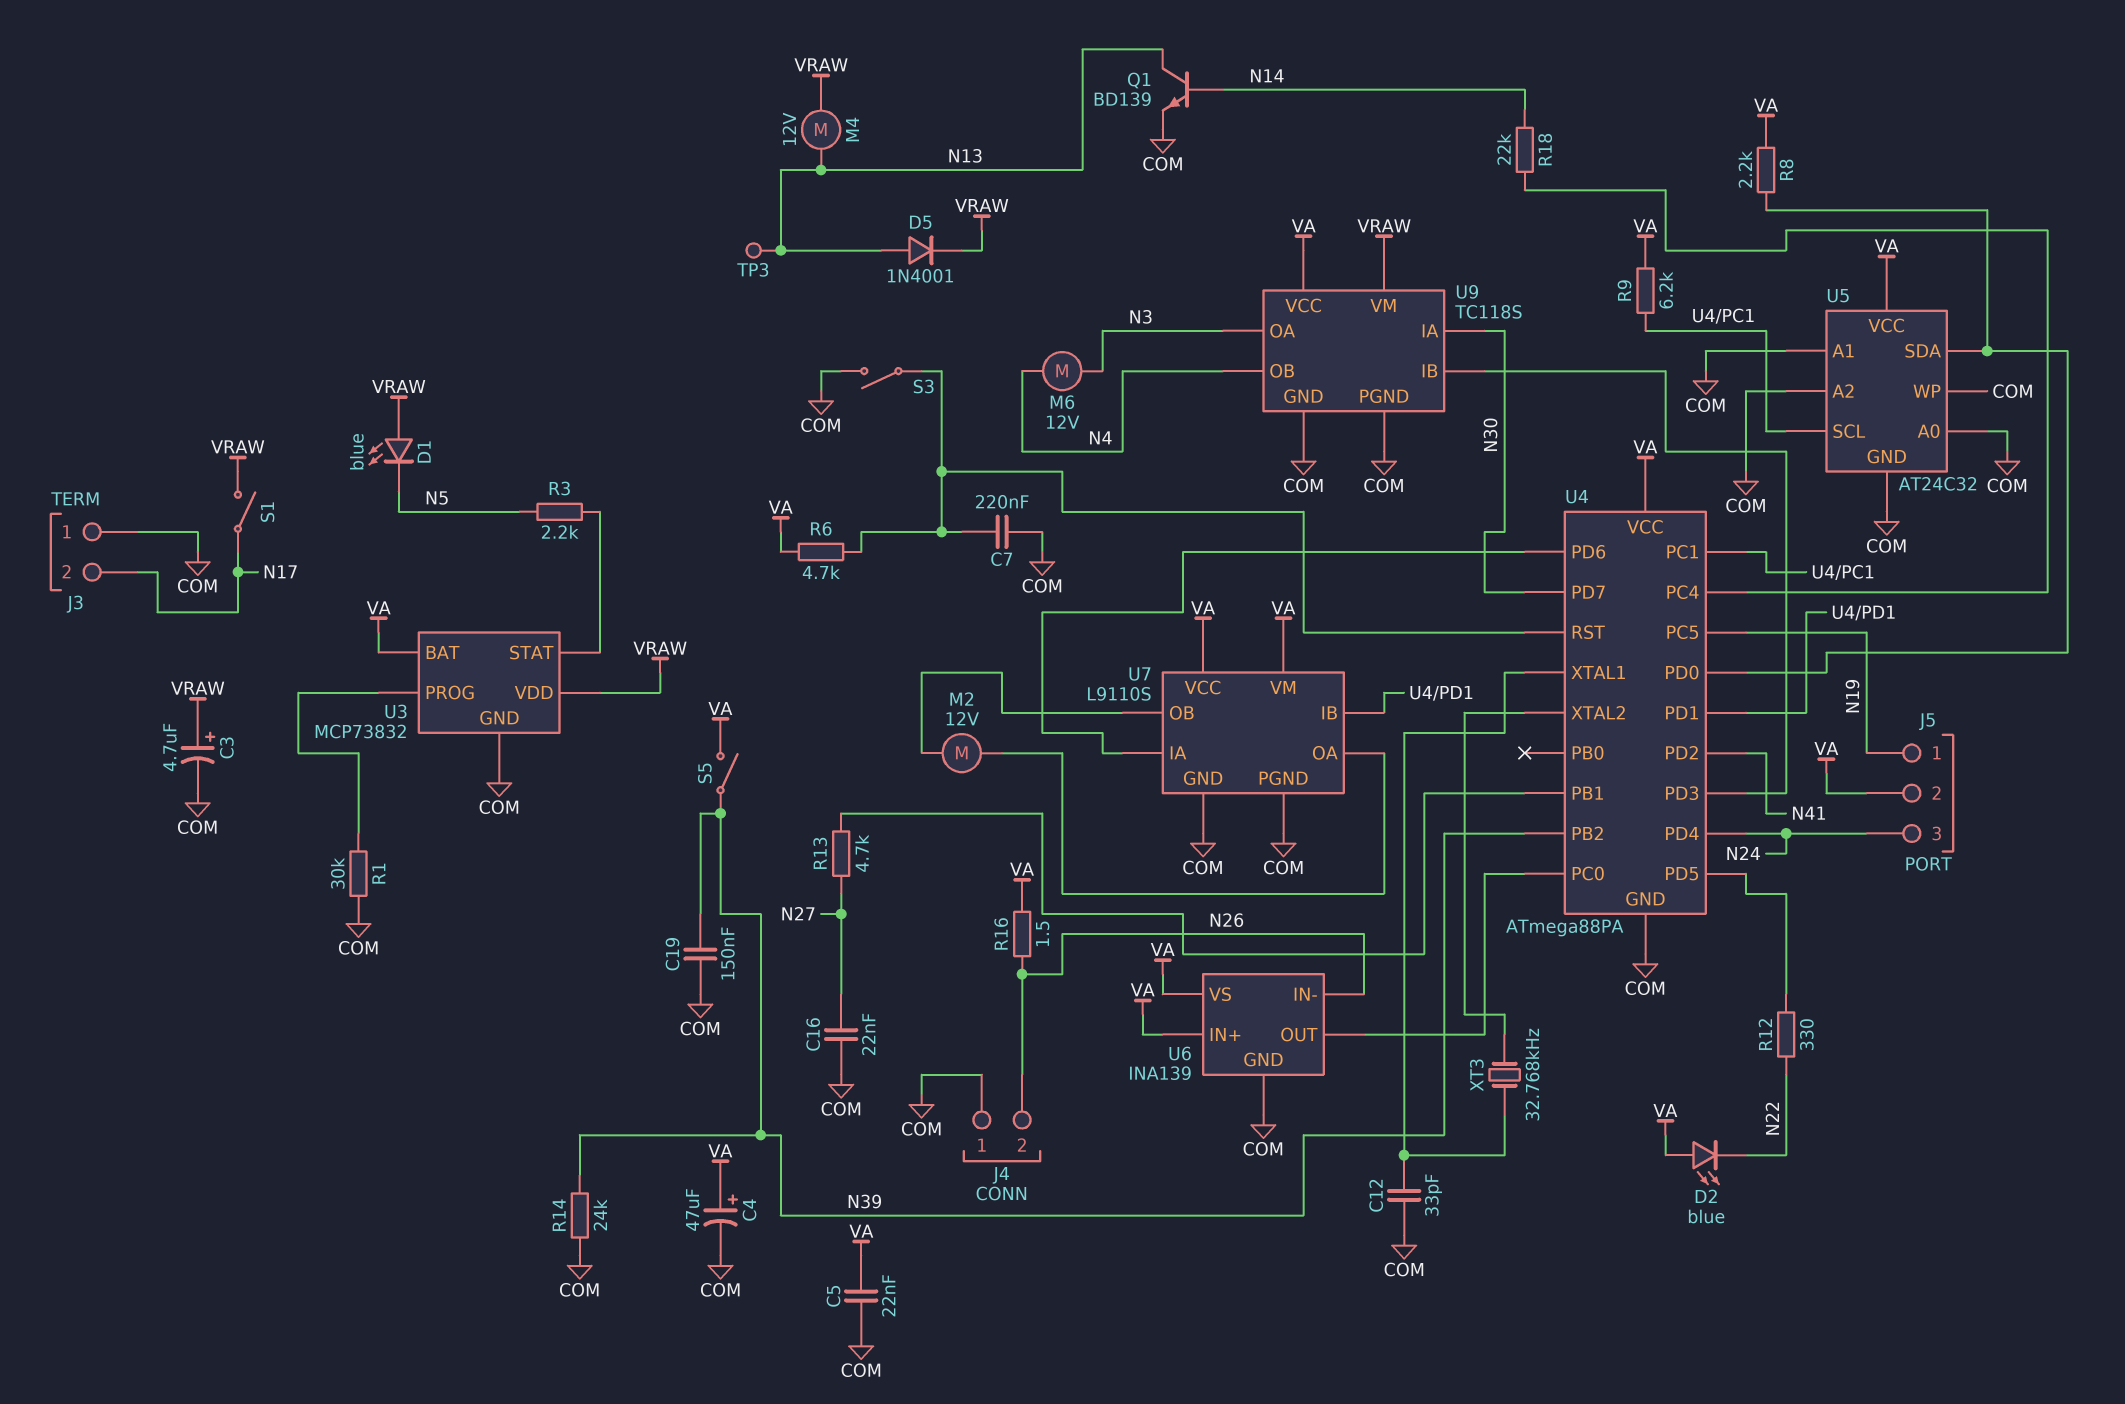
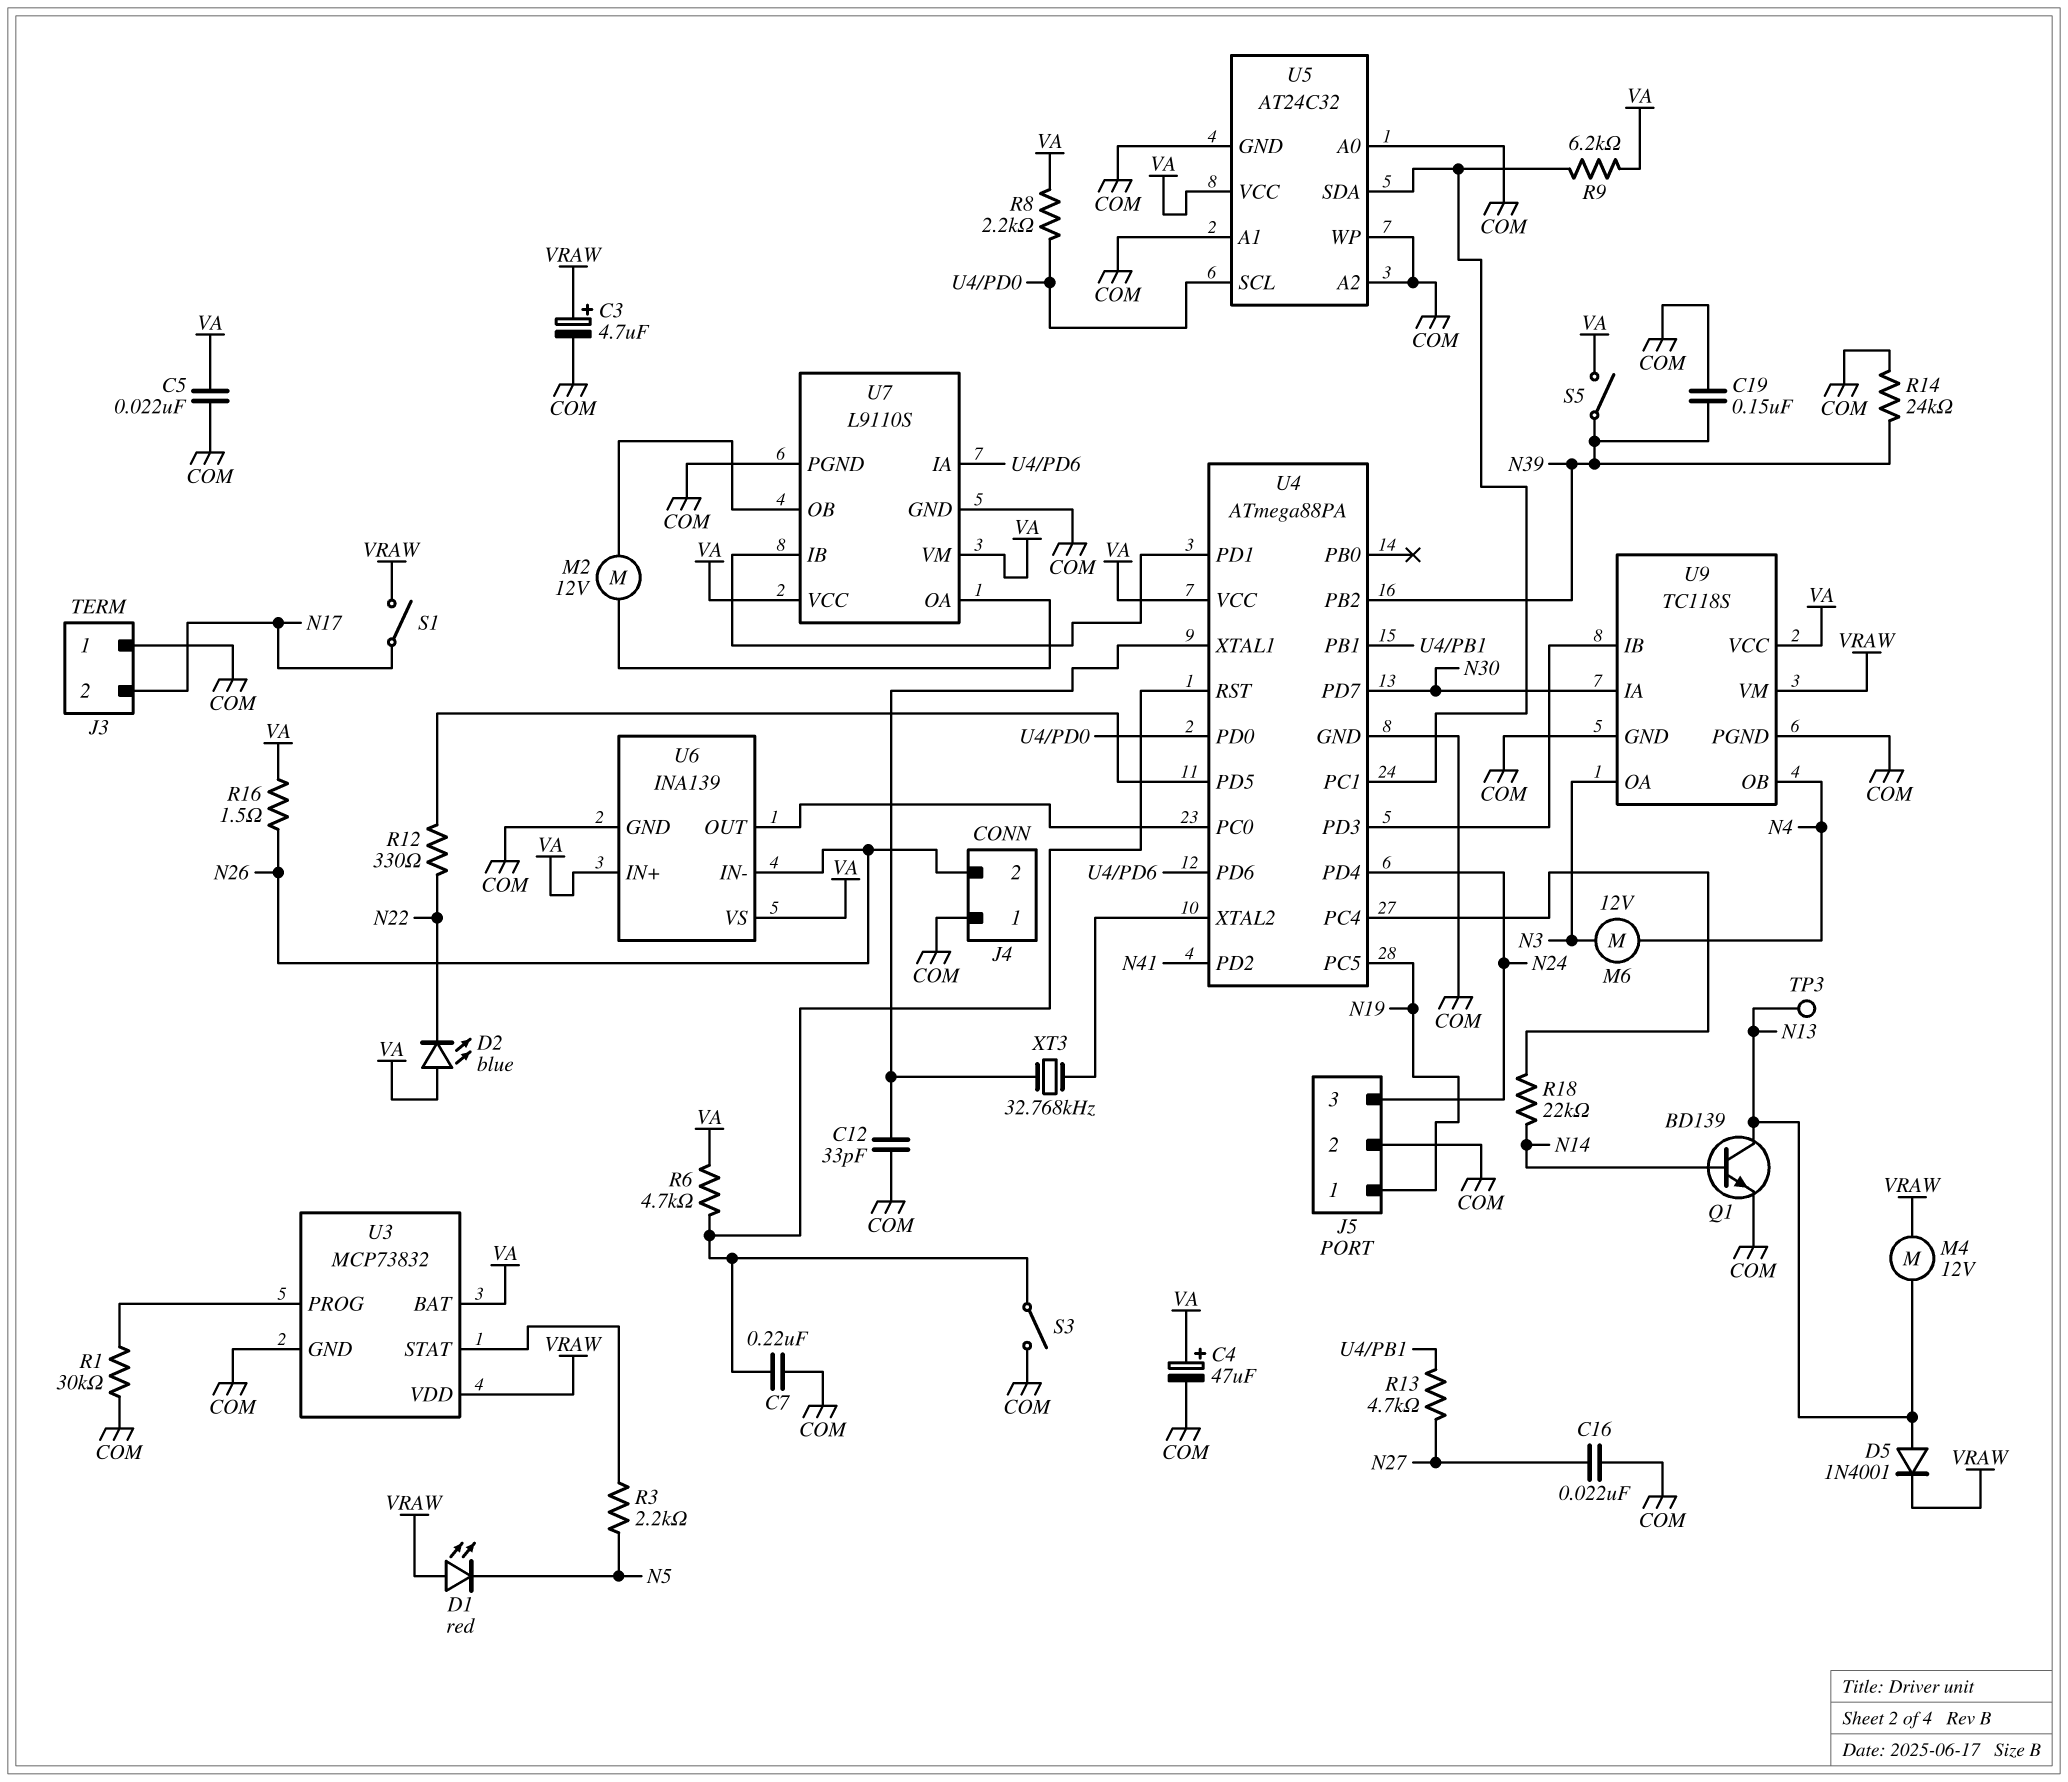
D1: LED blue (A VRAW, K N5) -> LED red (A VRAW, K N5)
J5 pin 2: VA -> COM
U5 pin SCL: U4/PC1 -> U4/PD0
U5 pin SDA: U4/PD0 -> U4/PC1

